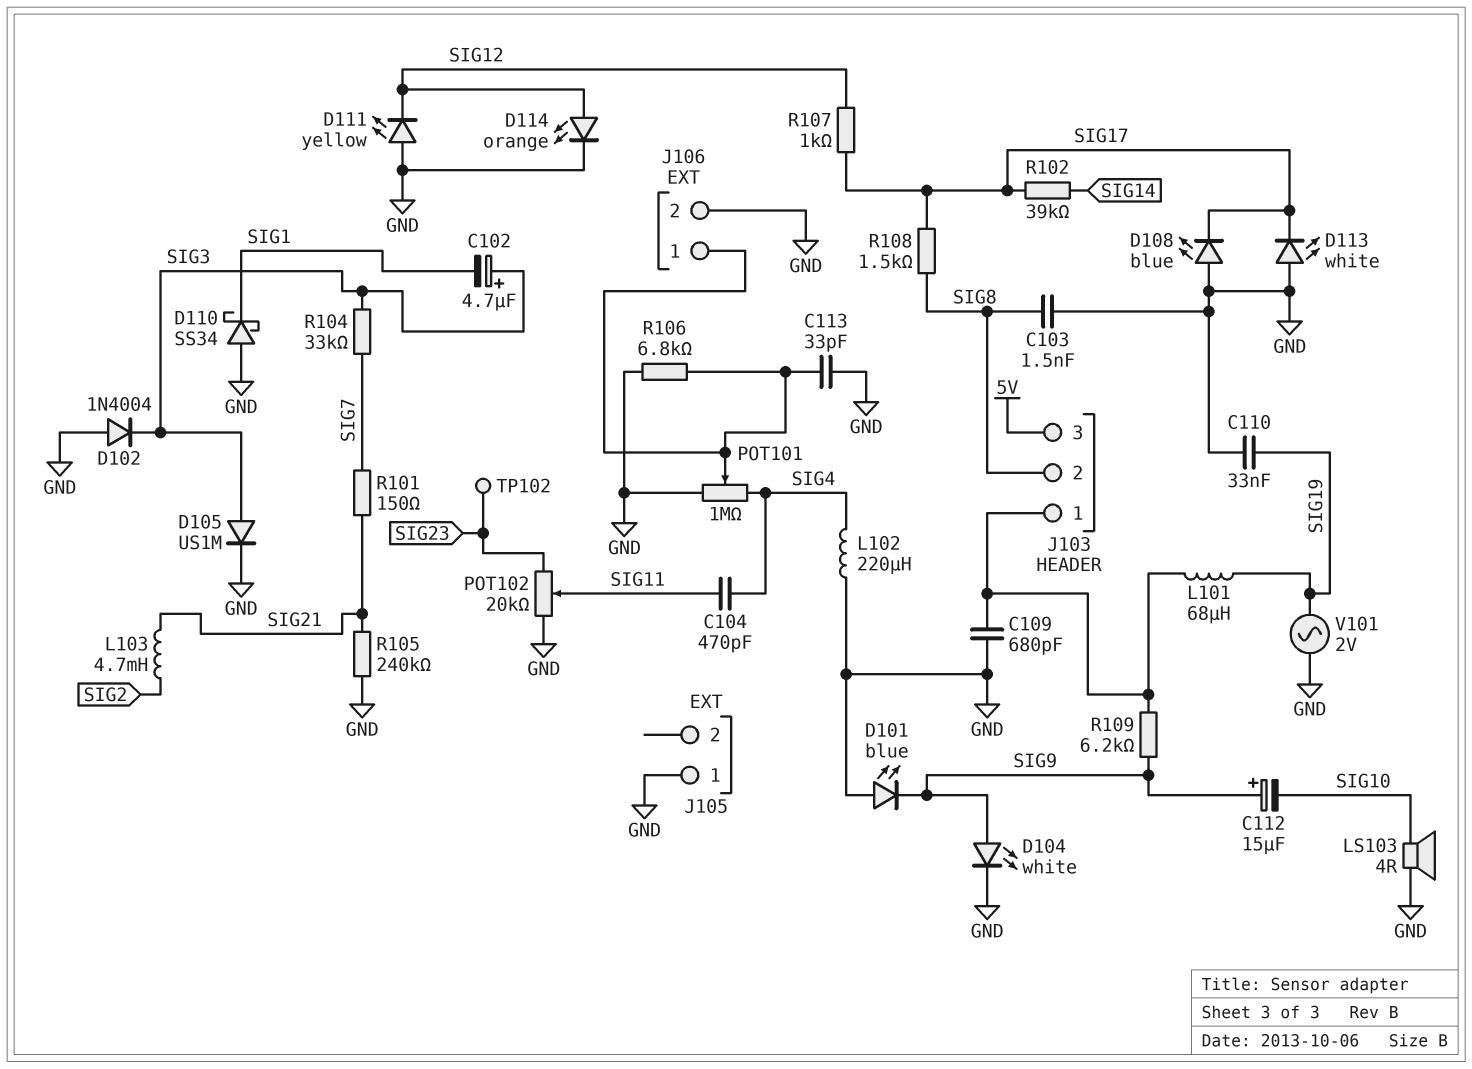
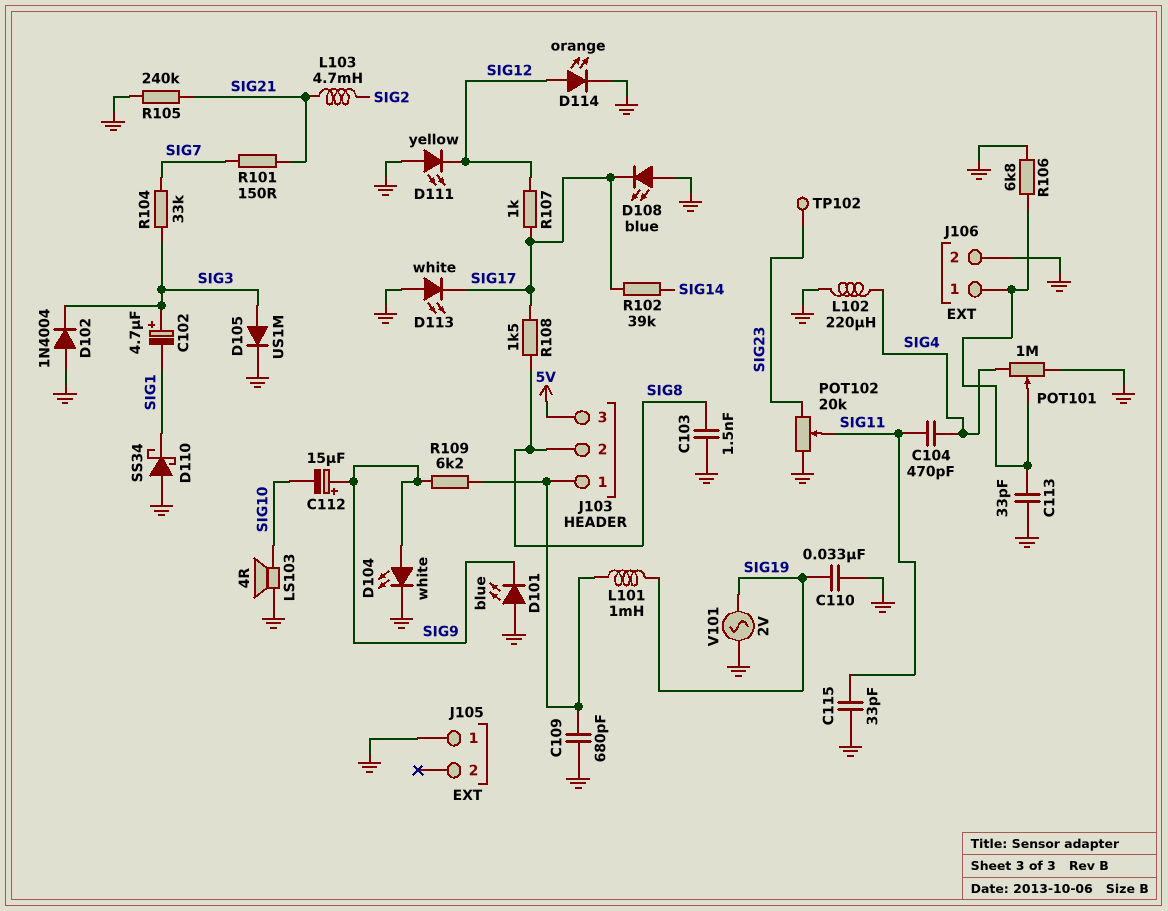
C115: none -> 33pF (GND, SIG11)
L101: 68uH (J103/1, SIG19) -> 1mH (J103/1, SIG19)

